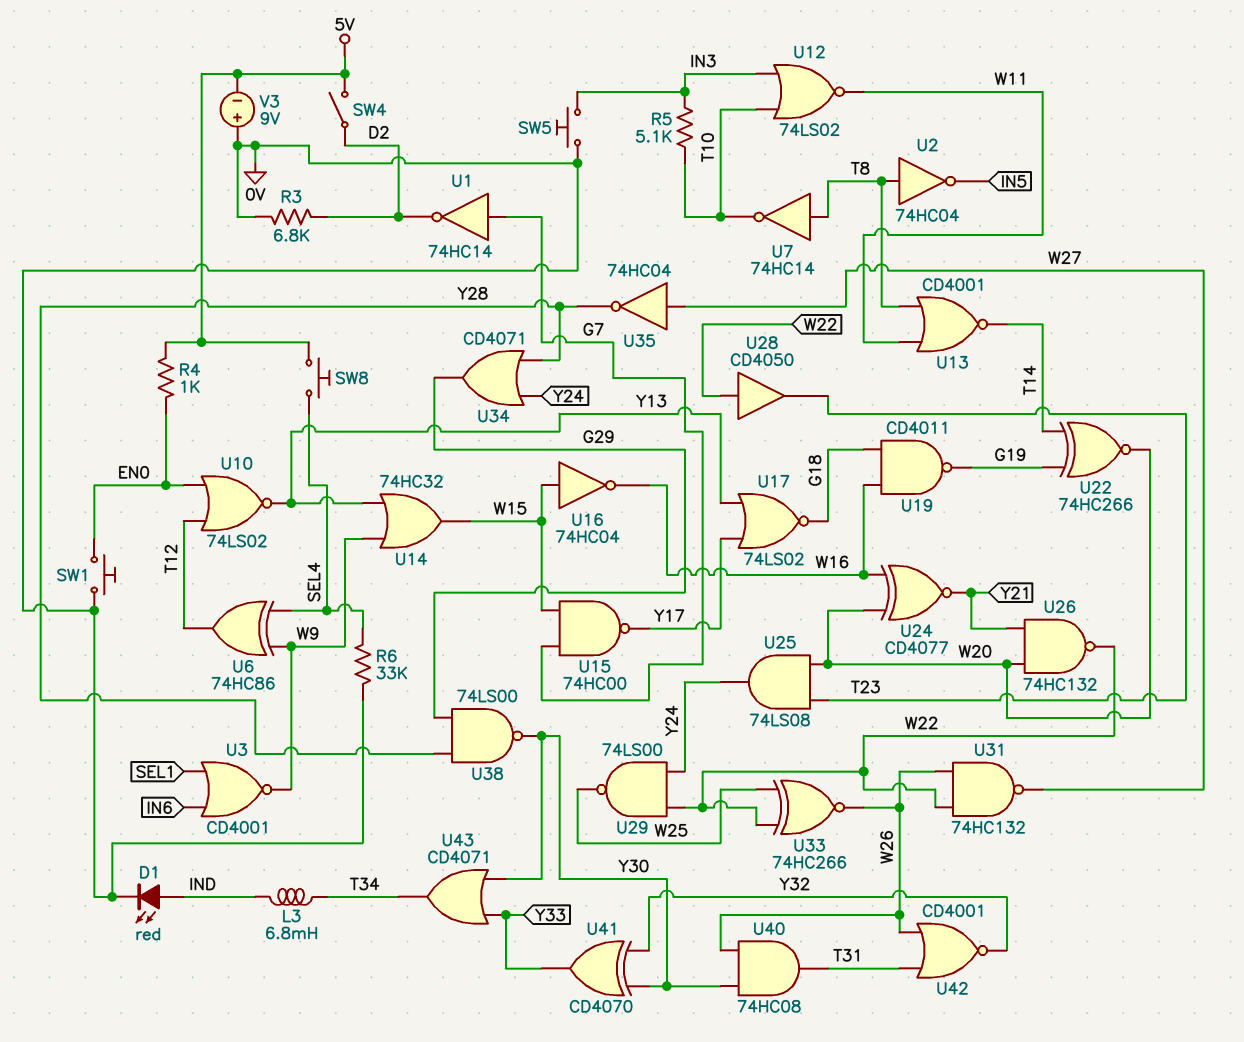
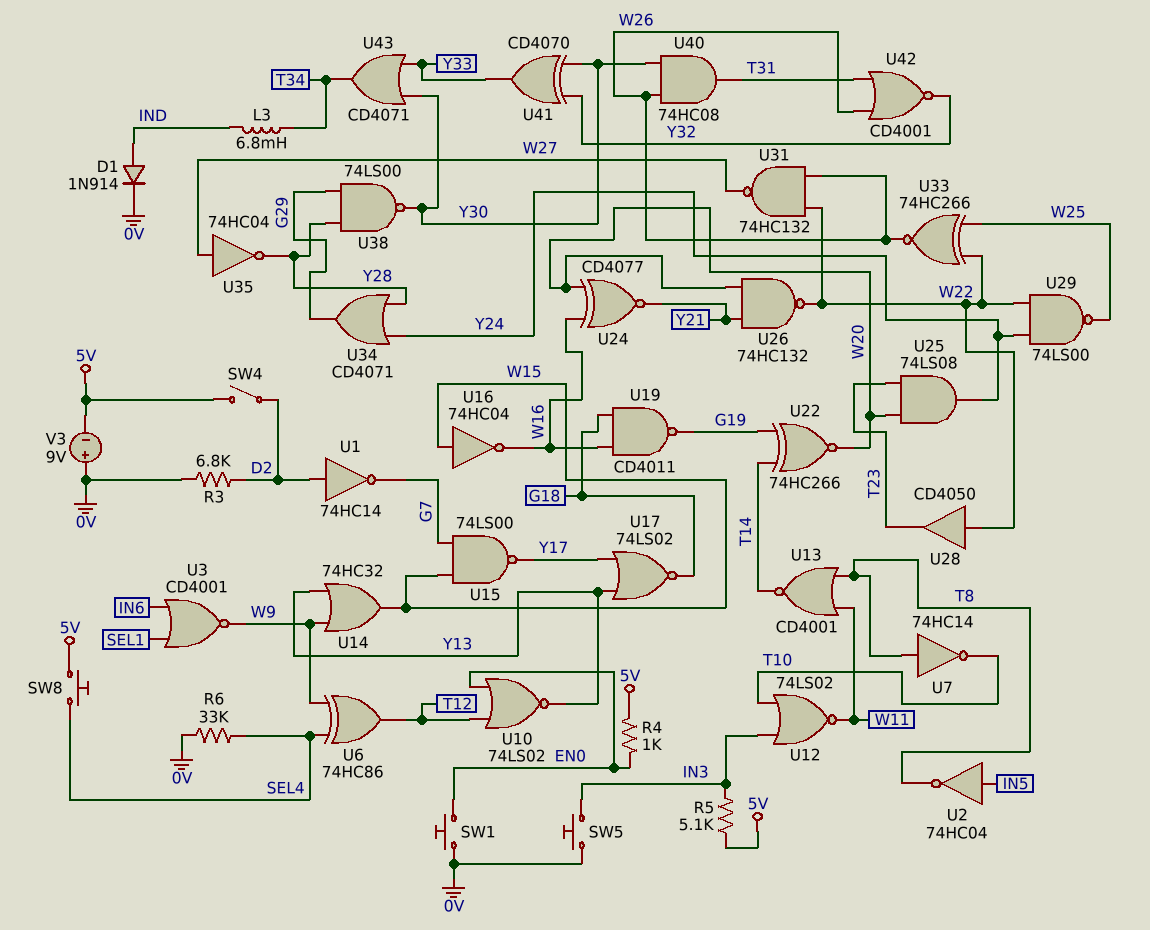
D1: LED red (A IND, K 0V) -> diode 1N914 (A IND, K 0V)
R5: 5.1k (IN3, T10) -> 5.1k (5V, IN3)
U1: NOT 74HC14 (in G7, out D2) -> NOT 74HC14 (in D2, out G7)
U2: NOT 74HC04 (in T8, out IN5) -> NOT 74HC04 (in IN5, out T8)
U15: NAND 74HC00 (in G7, in W15, out Y17) -> NAND 74LS00 (in G7, in W15, out Y17)

